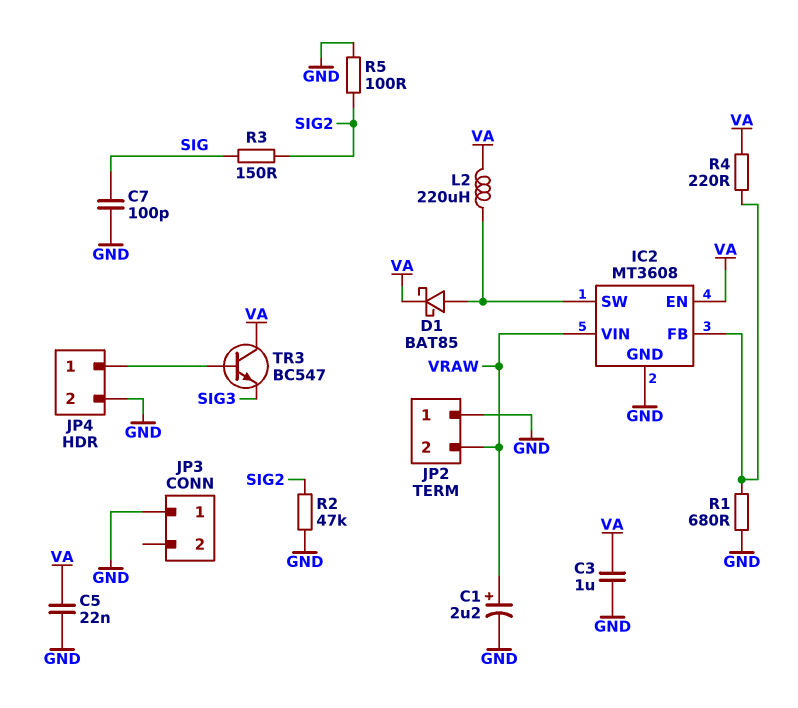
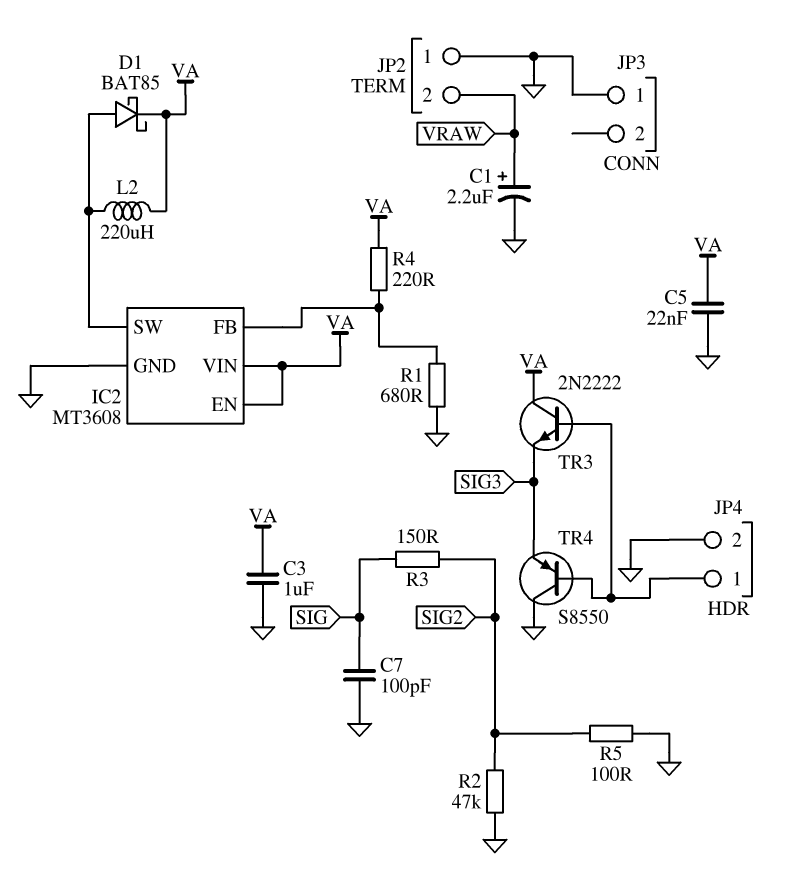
IC2 pin VIN: VRAW -> VA
TR3: NPN BC547 (B JP4/1, C VA, E SIG3) -> NPN 2N2222 (B JP4/1, C VA, E SIG3)
TR4: none -> PNP S8550 (B JP4/1, C GND, E SIG3)

